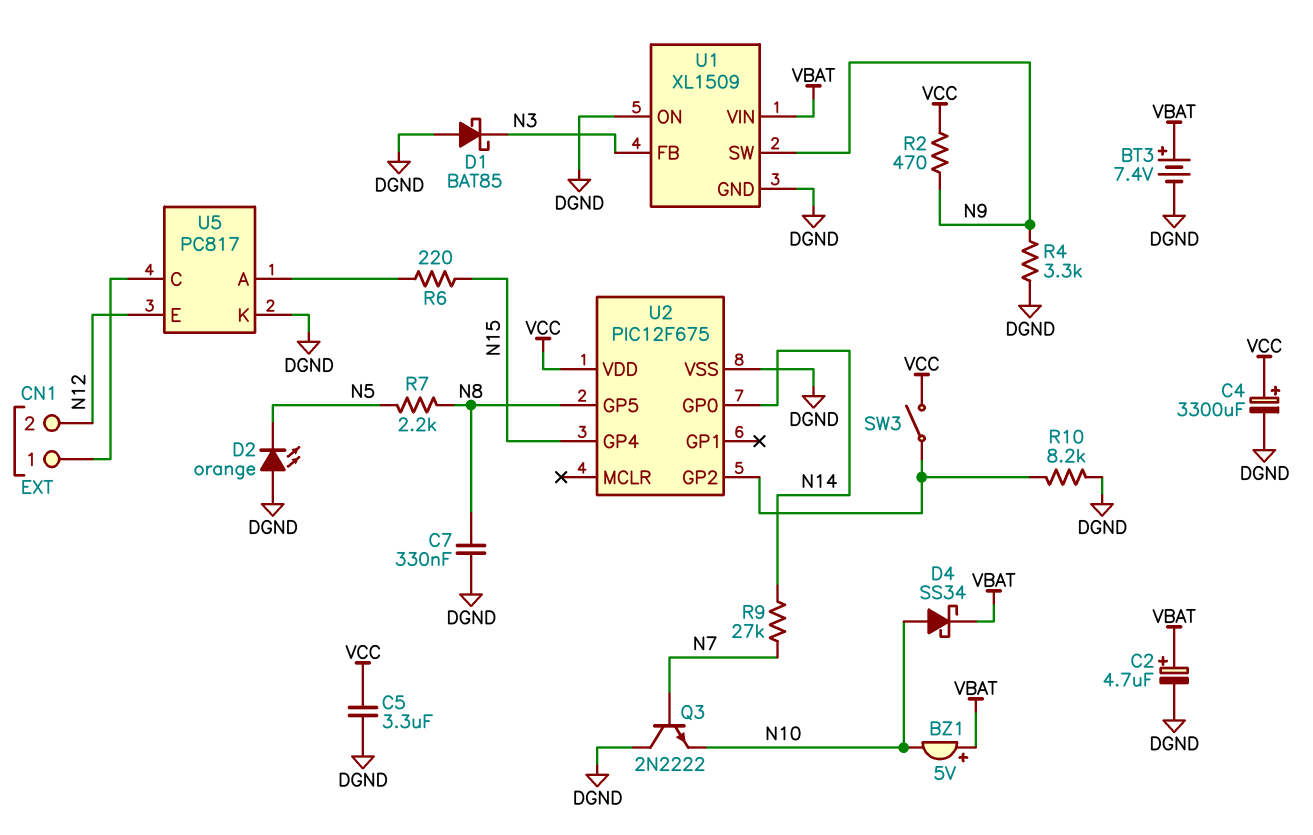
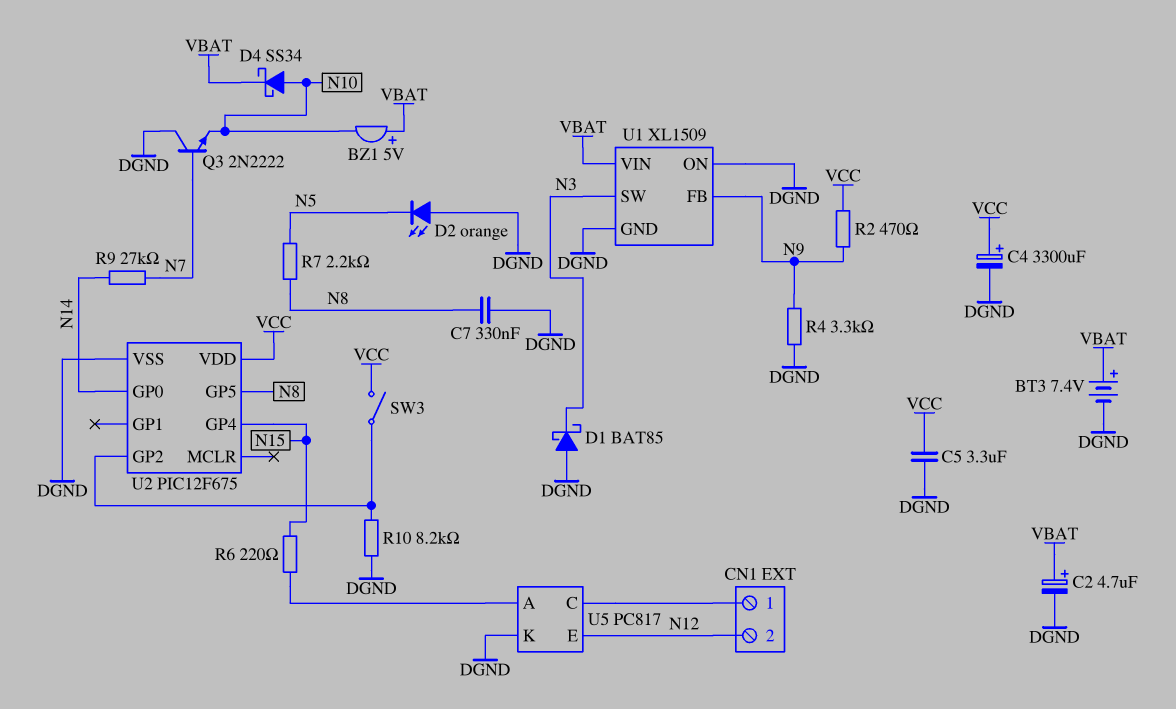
U1 pin FB: N3 -> N9
U1 pin SW: N9 -> N3

